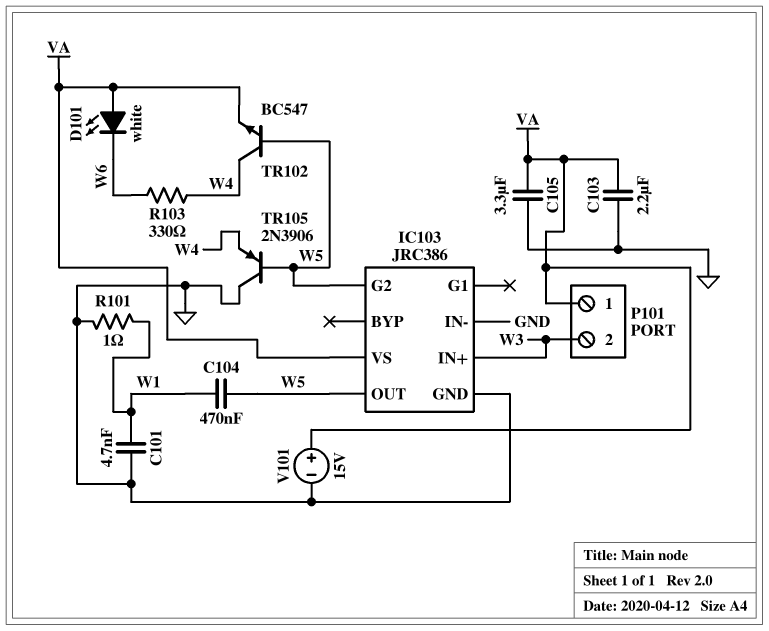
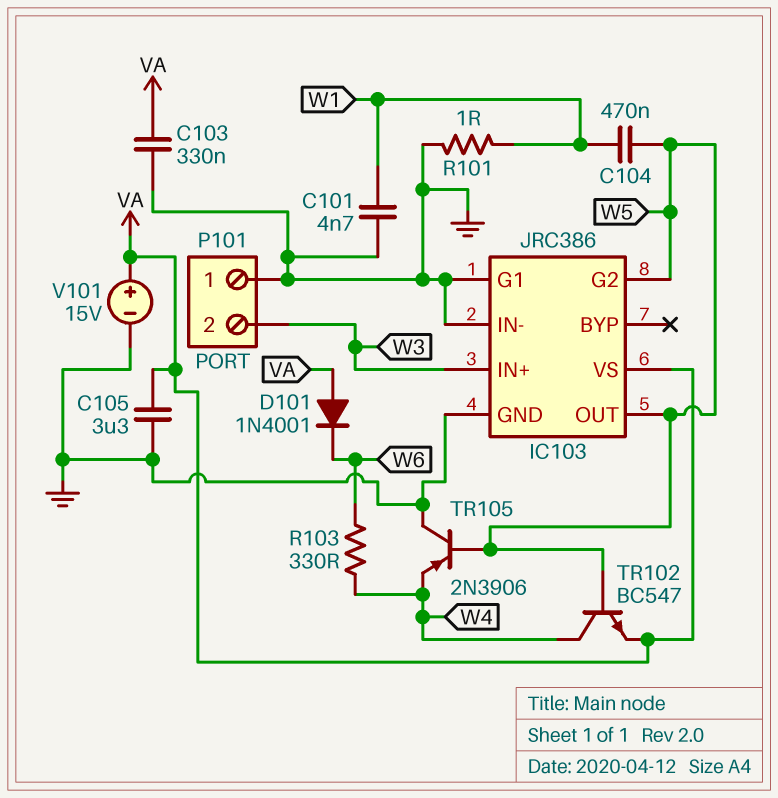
C103: 2.2uF (GND, VA) -> 330nF (GND, VA)
D101: LED white (A VA, K W6) -> diode 1N4001 (A VA, K W6)
IC103 pin G1: none -> GND
P101 pin 1: VA -> GND

